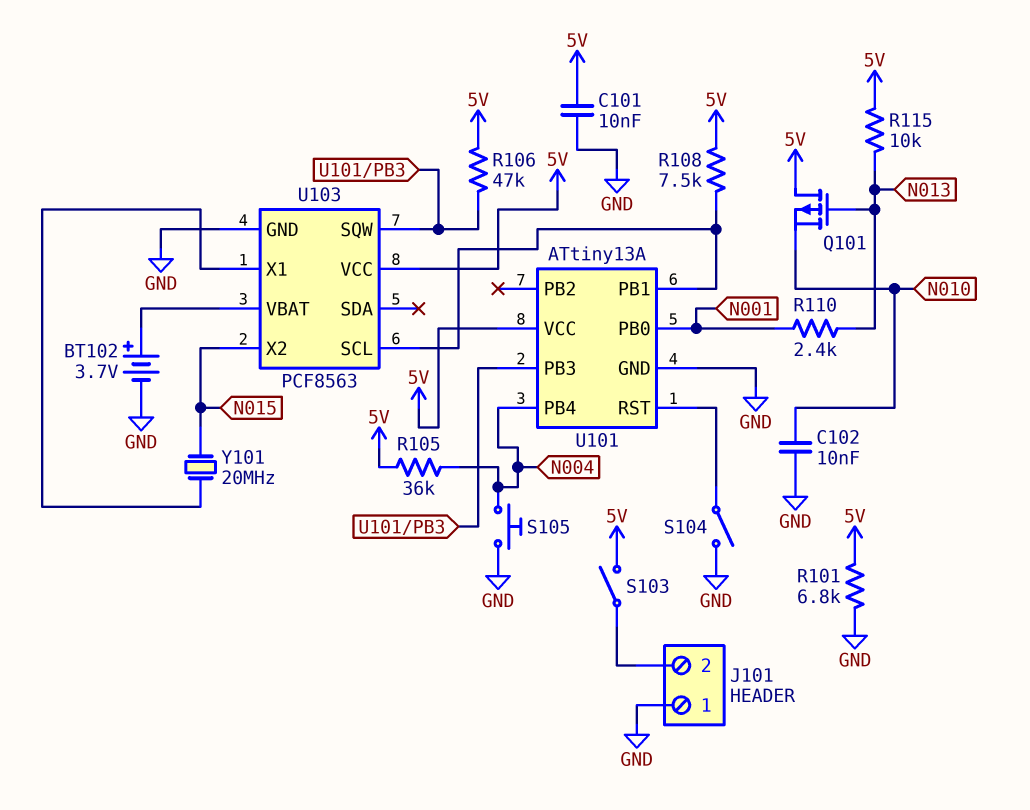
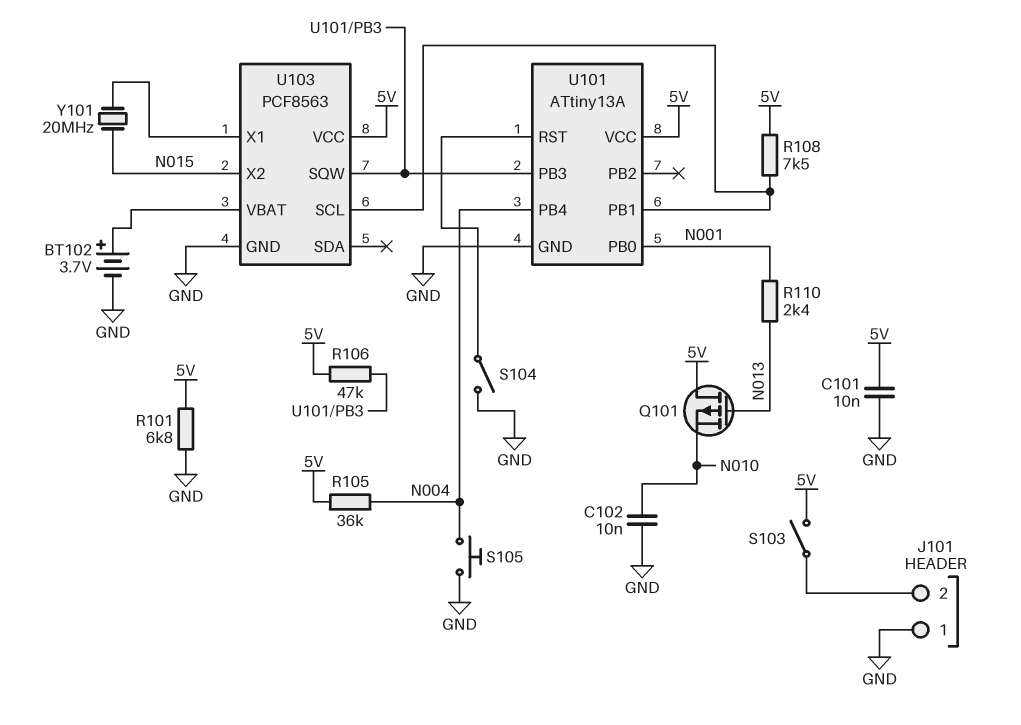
R115: 10k (5V, N013) -> none

